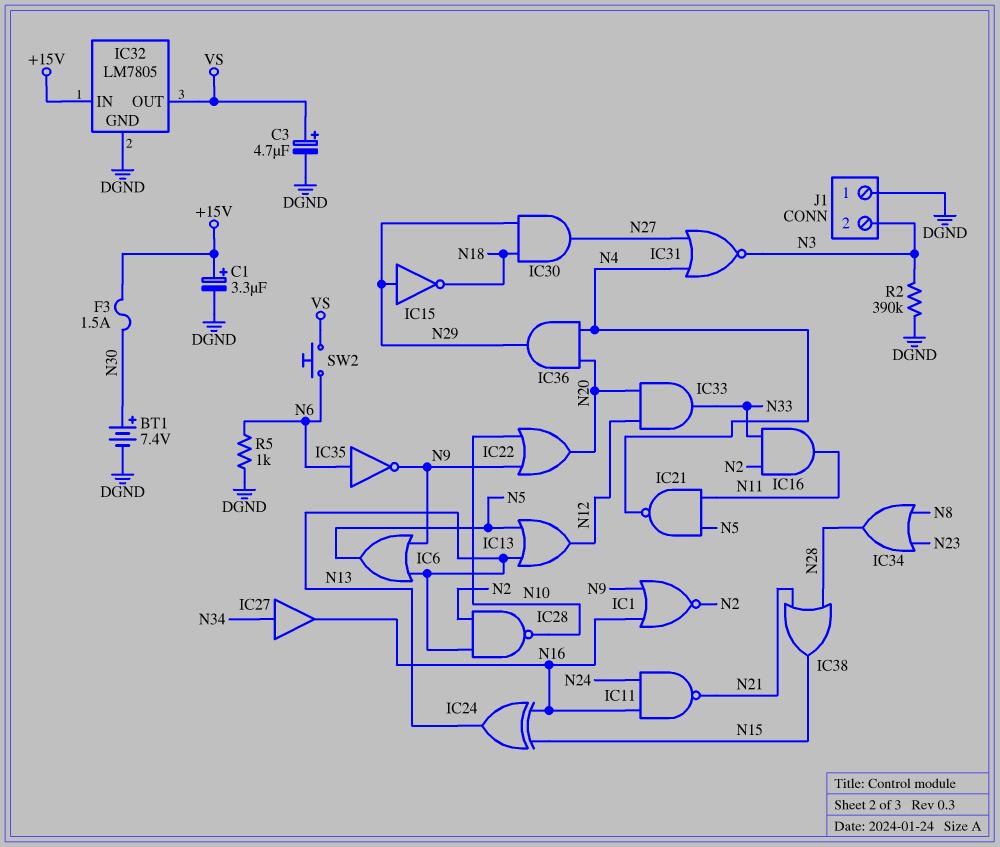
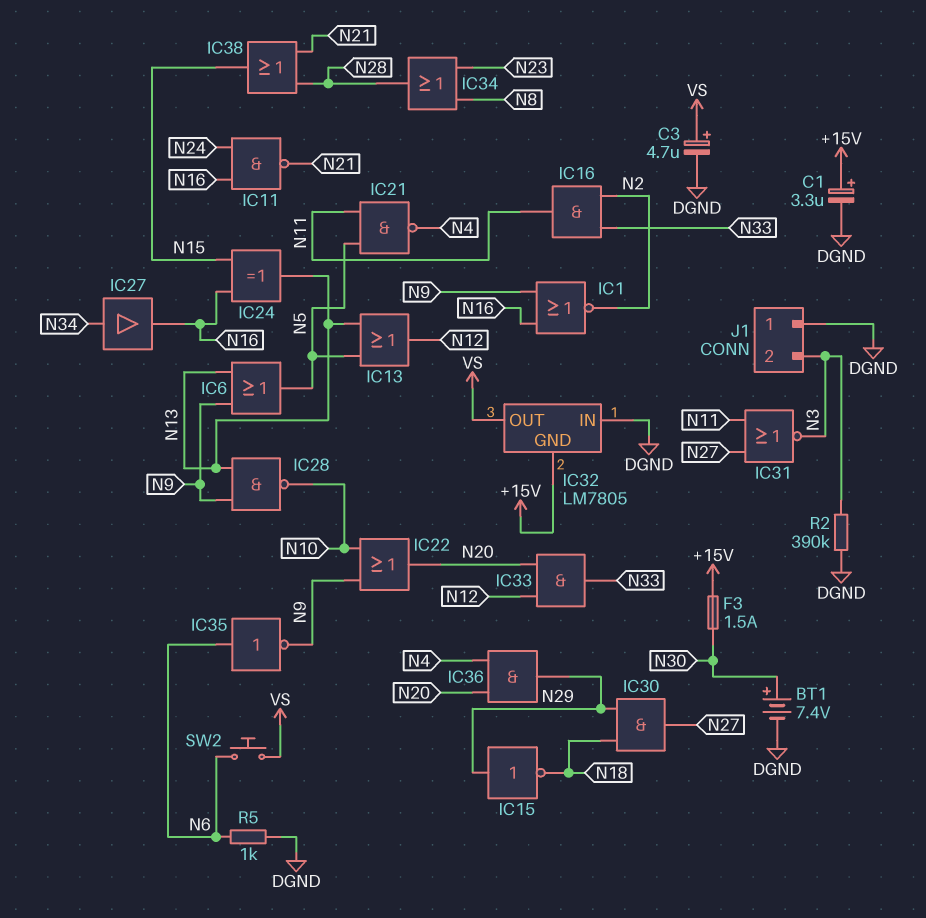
IC28: NAND (in N2, in N13, out N10) -> NAND (in N9, in N13, out N10)
IC31: NOR (in N4, in N27, out N3) -> NOR (in N11, in N27, out N3)
IC32 pin GND: DGND -> +15V
IC32 pin IN: +15V -> DGND

